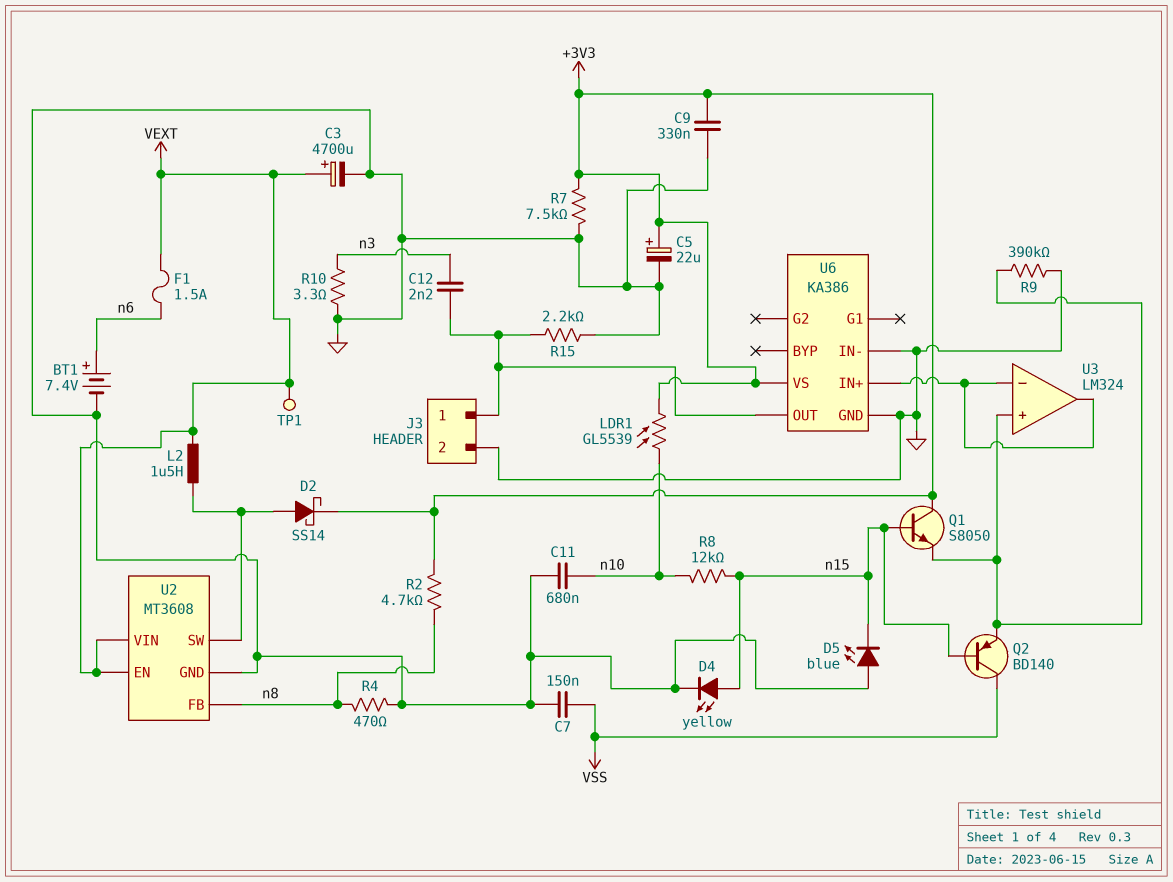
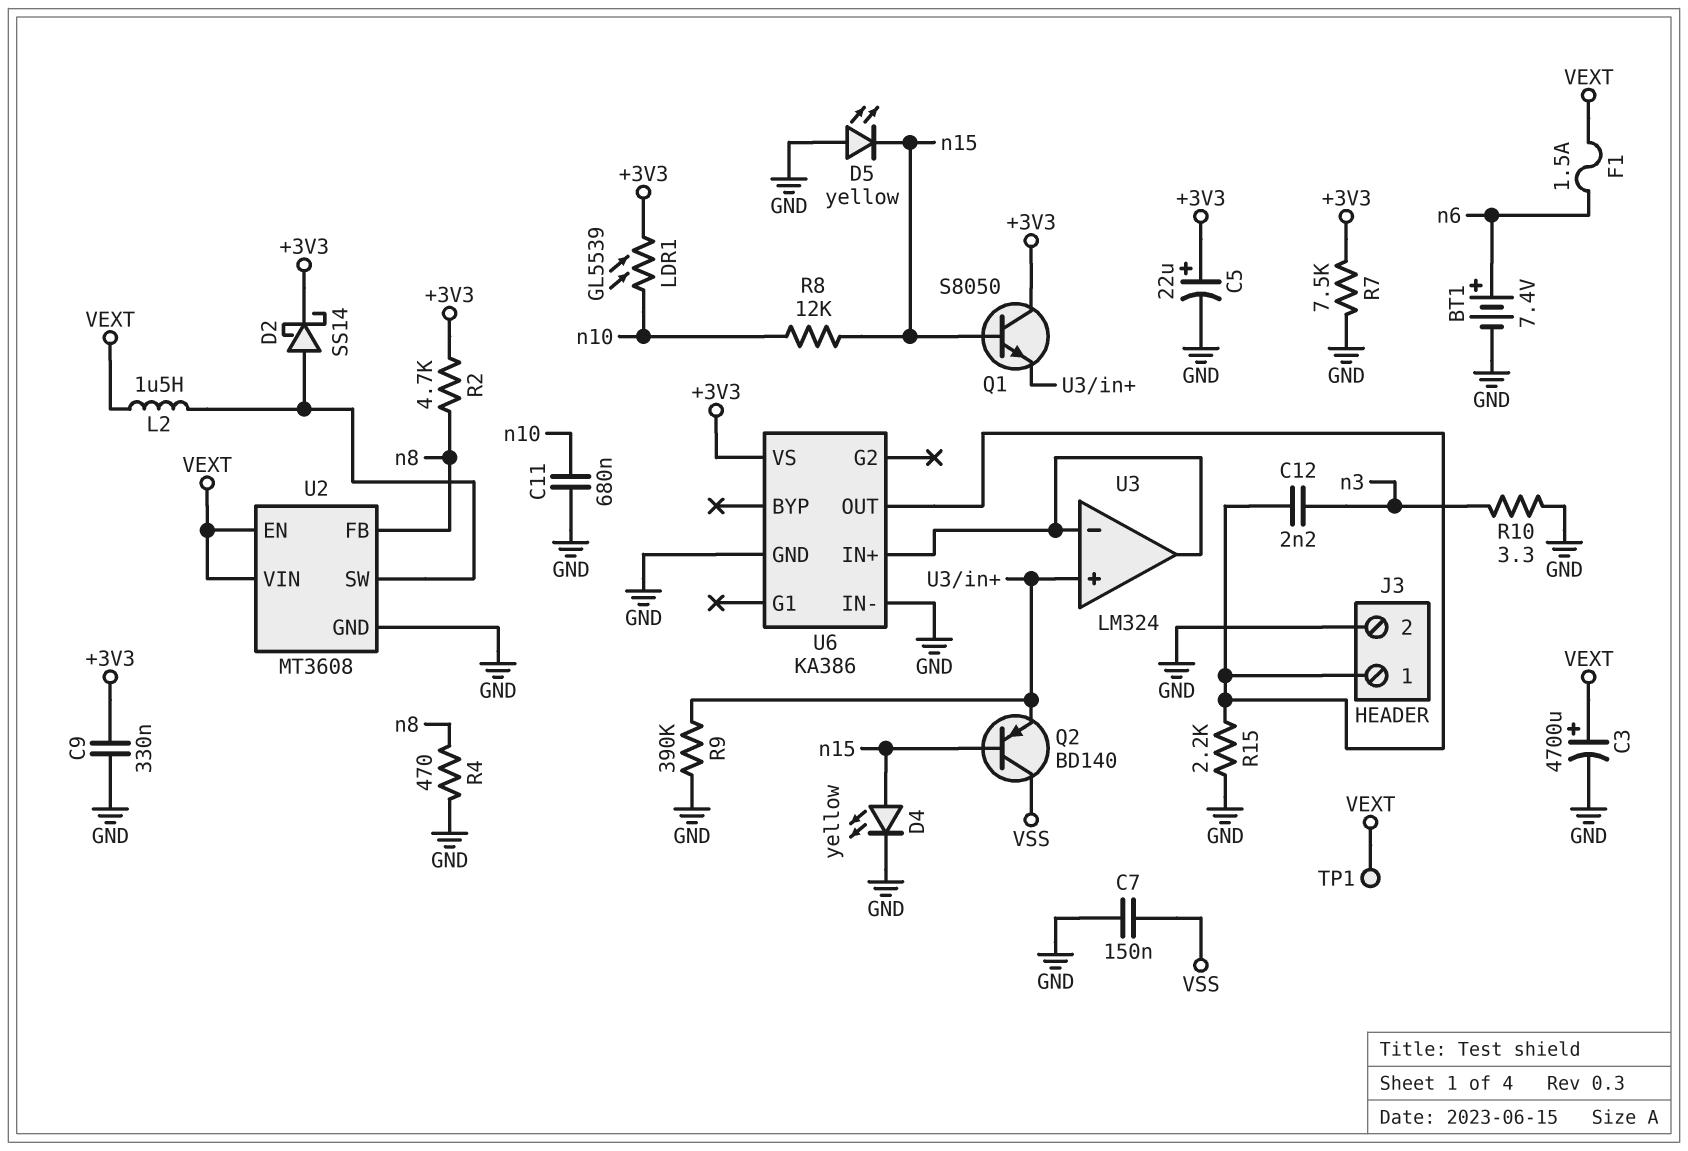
D5: LED blue (A GND, K n15) -> LED yellow (A GND, K n15)

